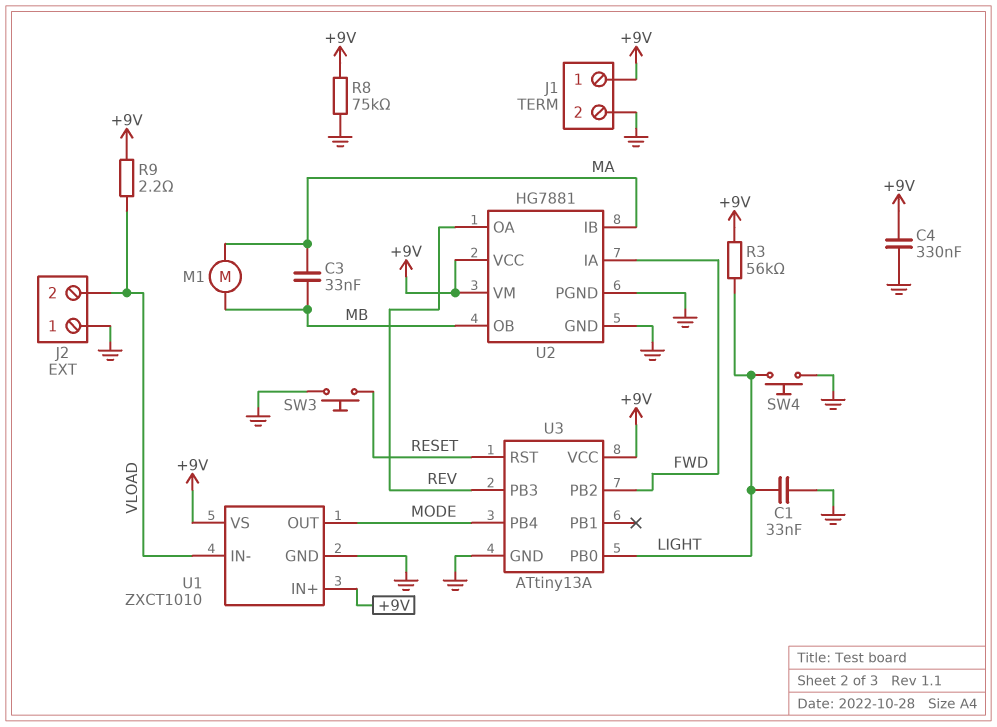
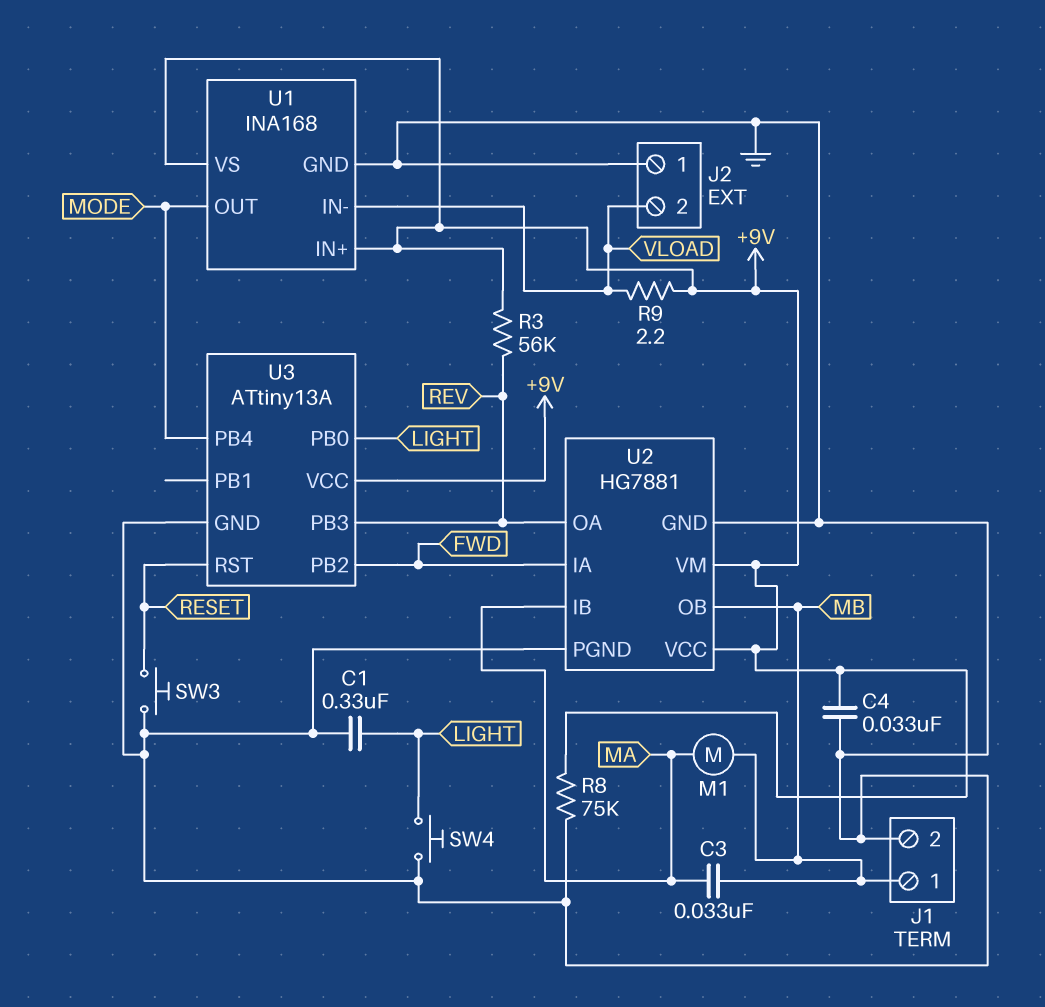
C1: 33nF (GND, LIGHT) -> 330nF (GND, LIGHT)
C4: 330nF (+9V, GND) -> 33nF (+9V, GND)
J1 pin 1: +9V -> MB
R3: 56k (+9V, LIGHT) -> 56k (+9V, REV)
U1: ZXCT1010 -> INA168

